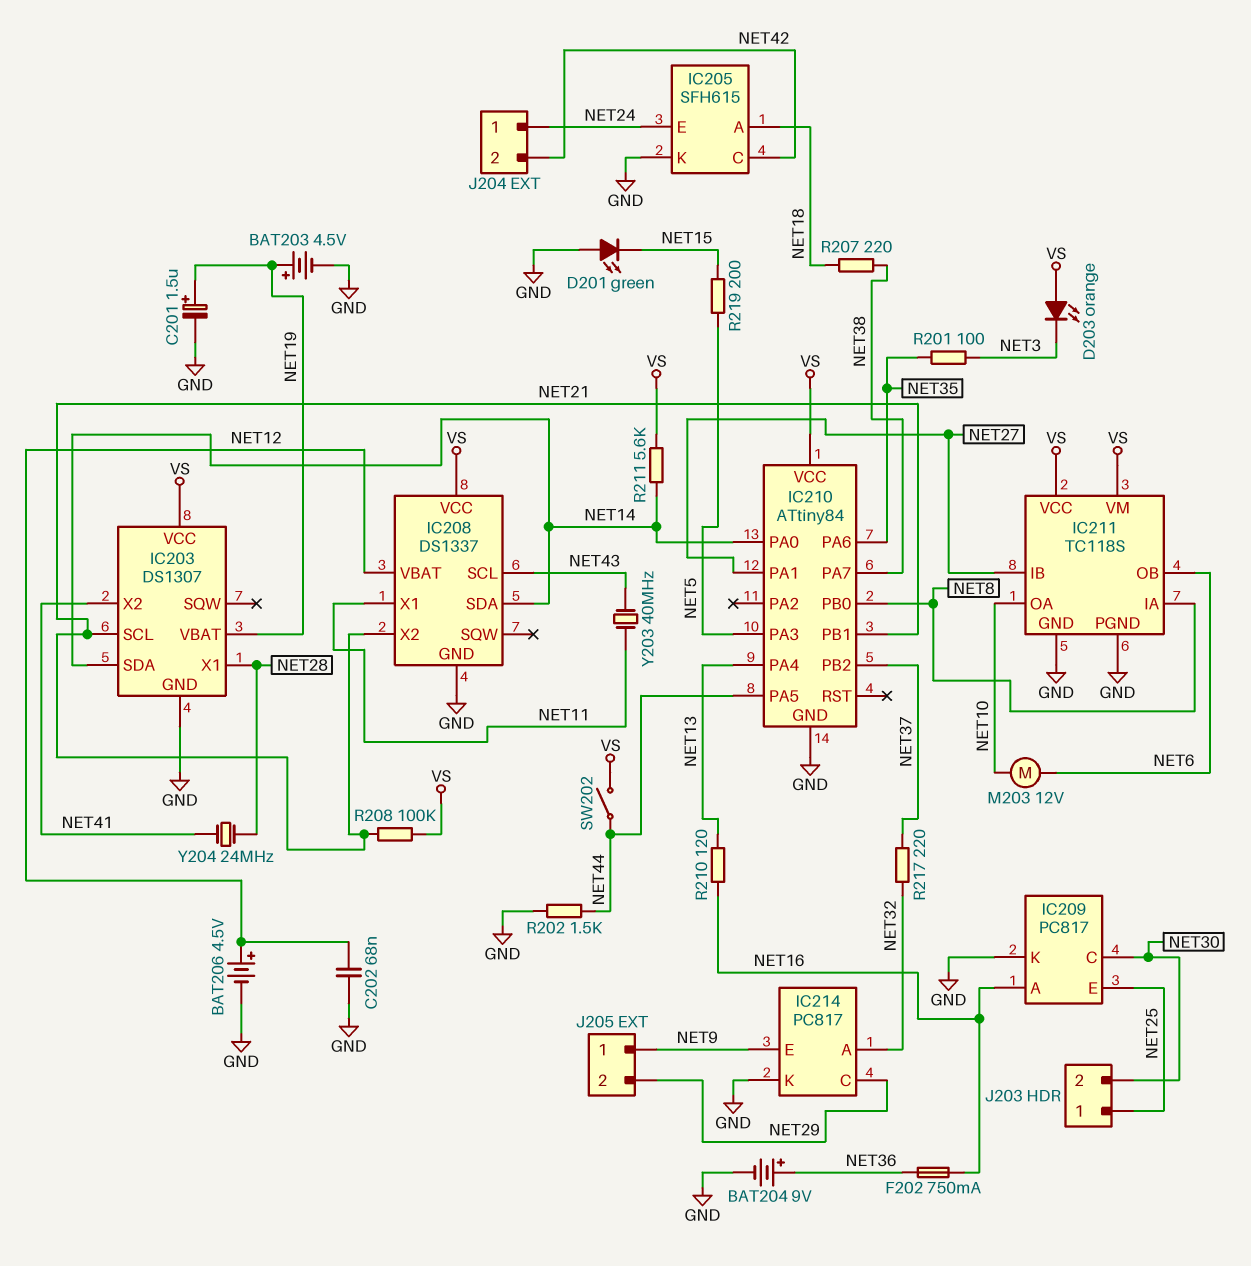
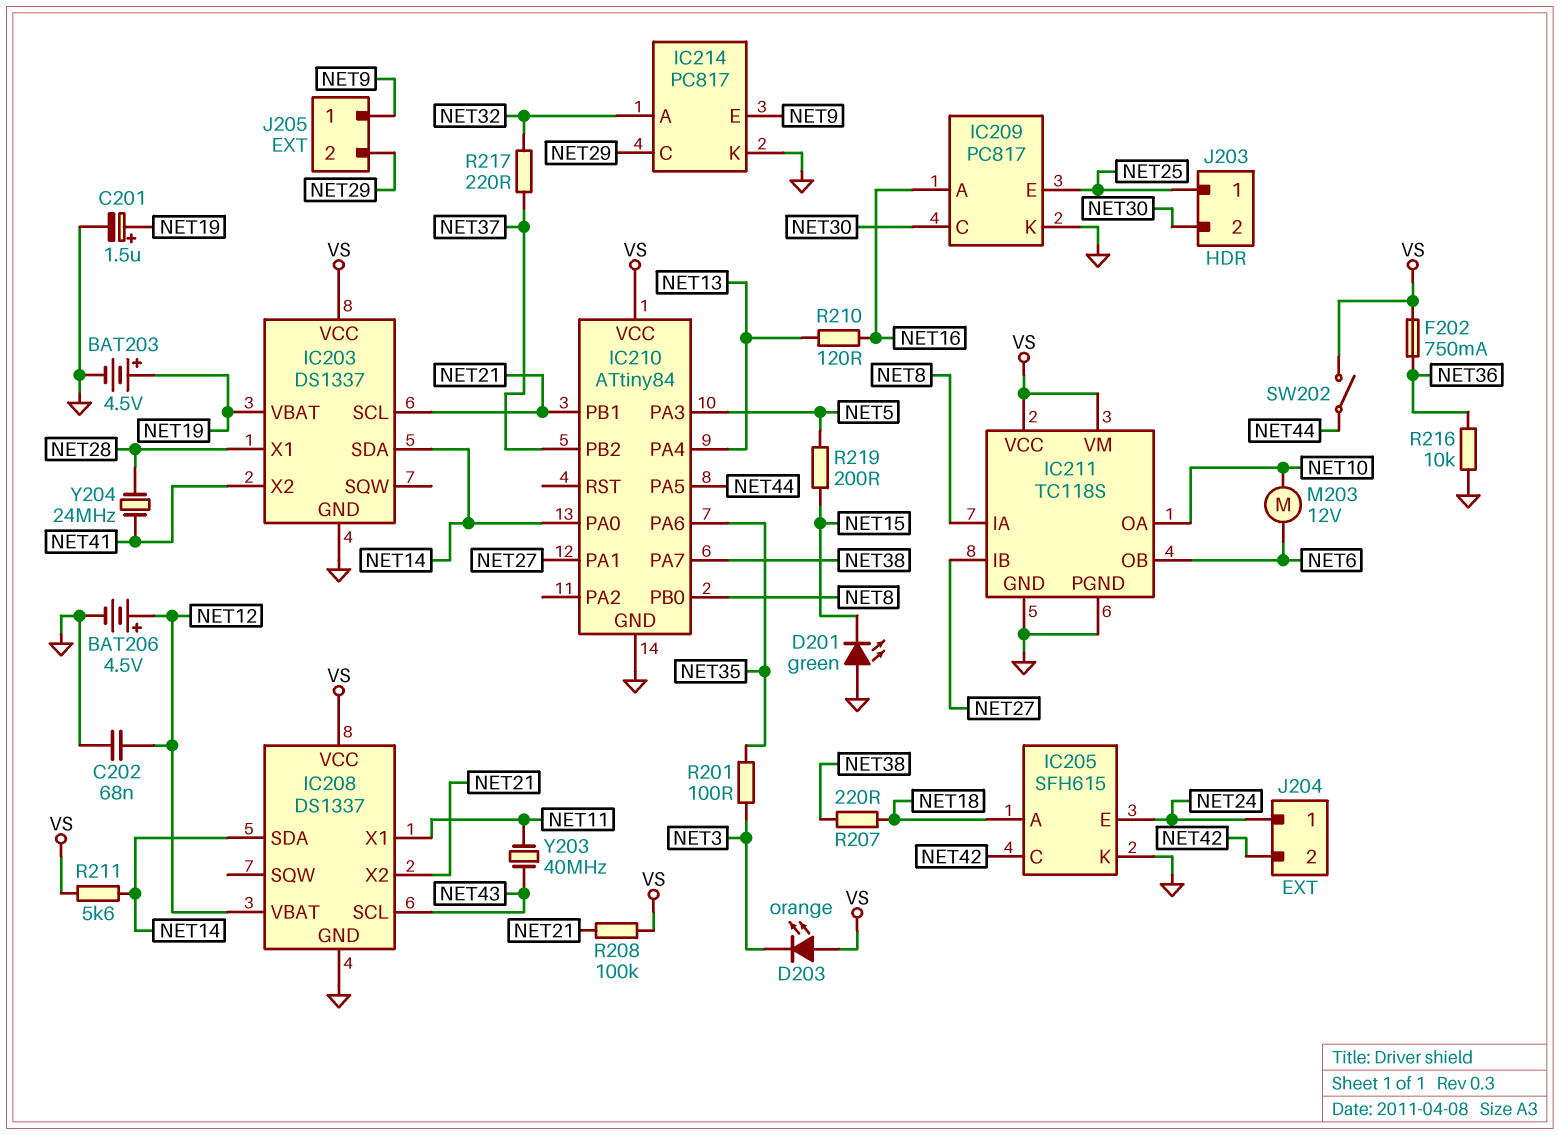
BAT204: 9V (plus NET36, minus GND) -> none
F202: 750mA (NET16, NET36) -> 750mA (NET36, VS)
IC203: DS1307 -> DS1337
R202: 1.5k (GND, NET44) -> none
R216: none -> 10k (GND, NET36)

